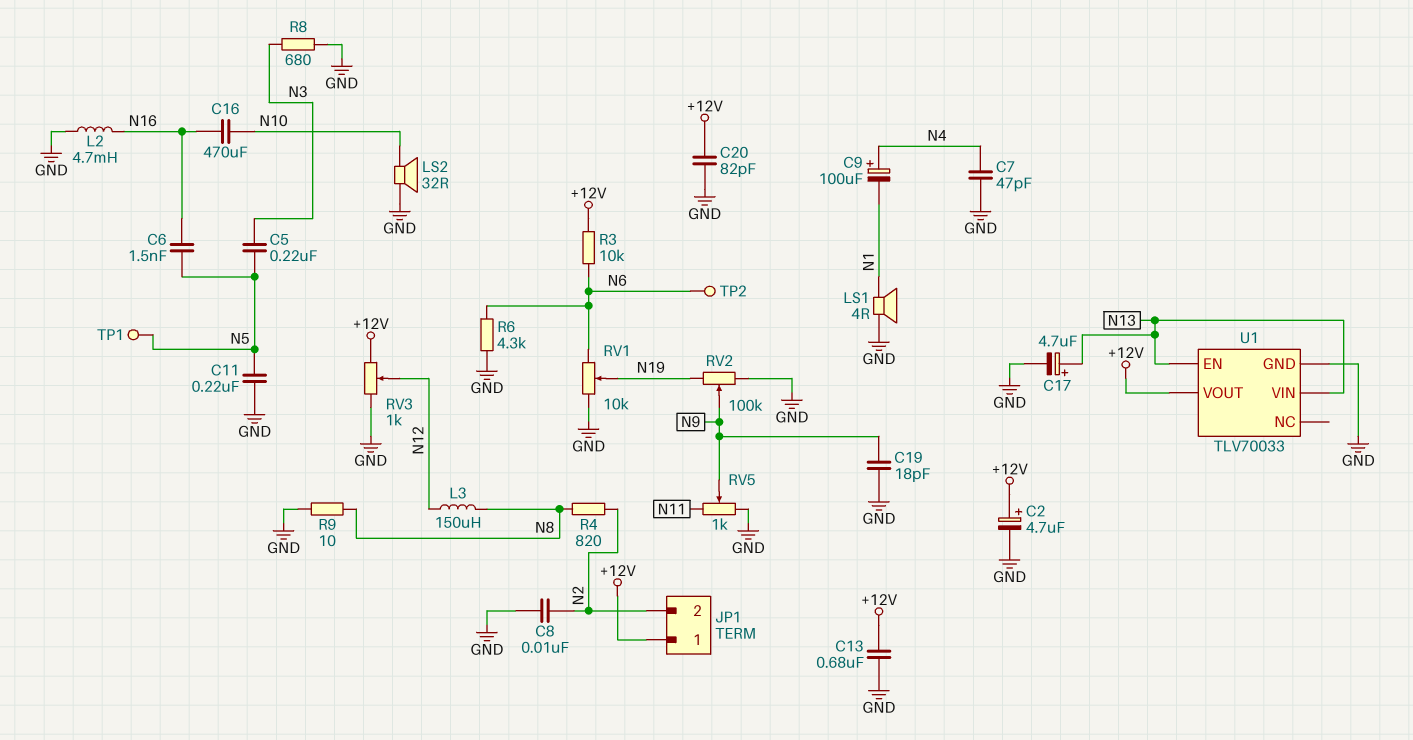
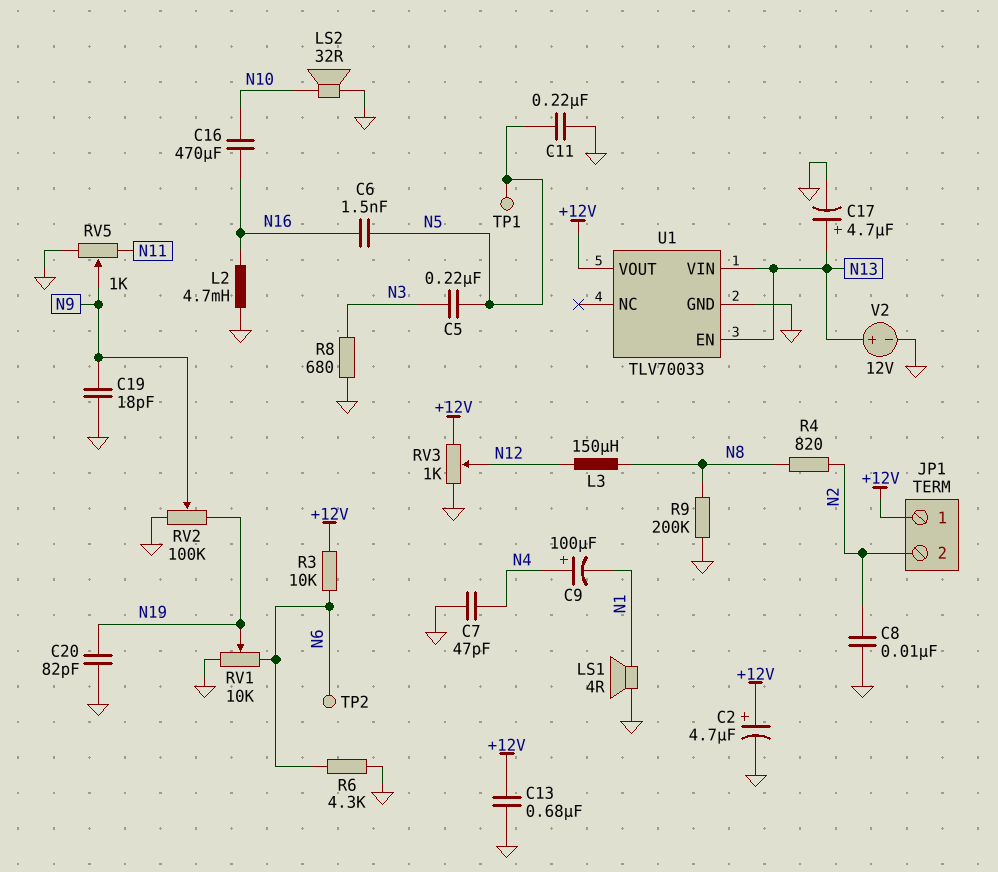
C20: 82pF (+12V, GND) -> 82pF (GND, N19)
R9: 10 (GND, N8) -> 200k (GND, N8)
V2: none -> 12V (plus N13, minus GND)

